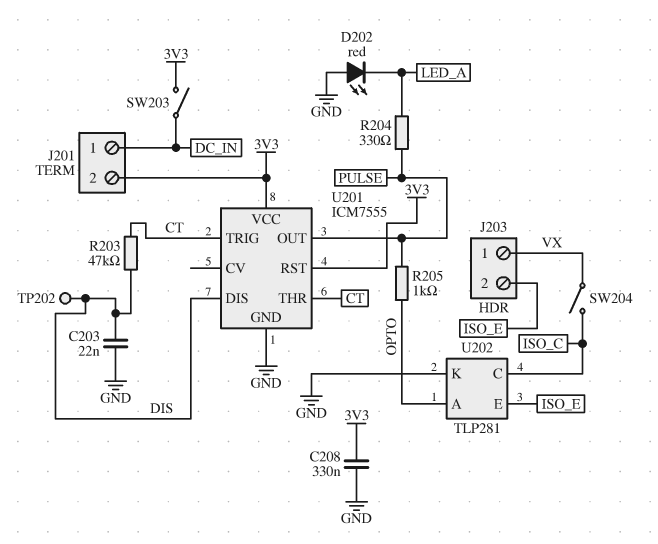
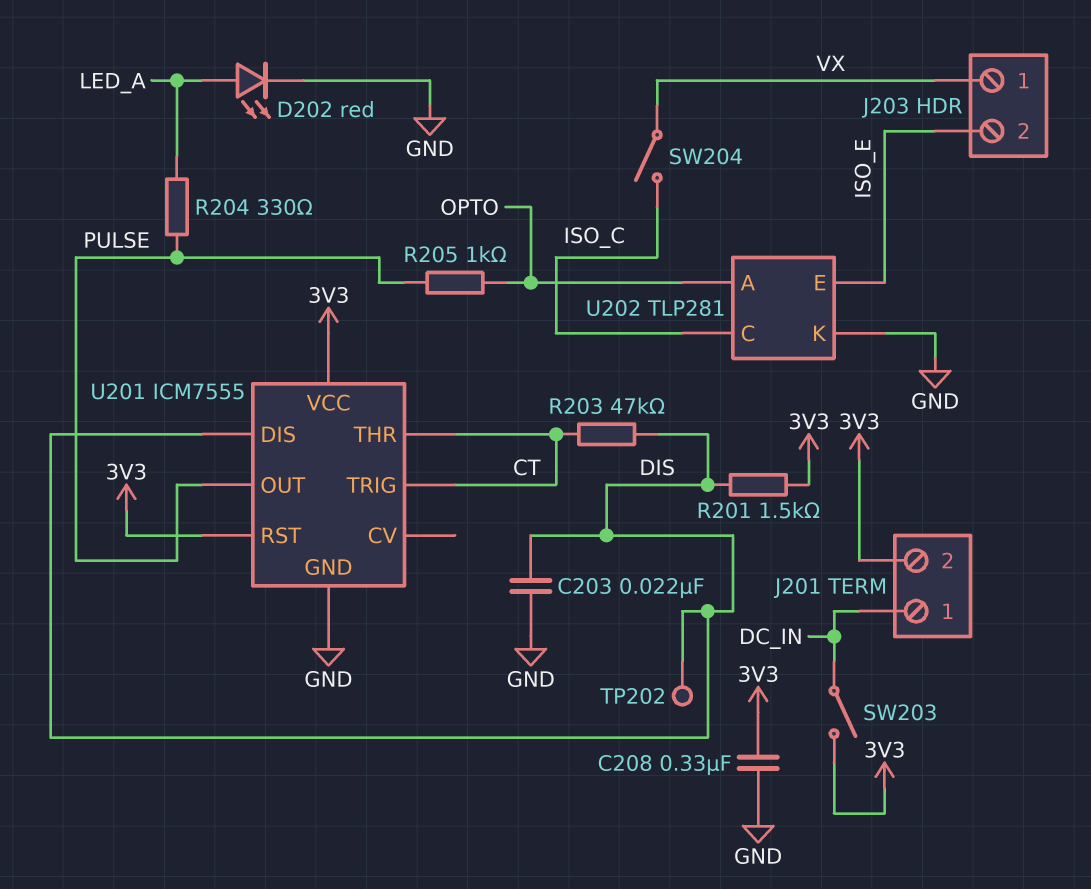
D202: LED red (A GND, K LED_A) -> LED red (A LED_A, K GND)
R201: none -> 1.5k (3V3, DIS)

